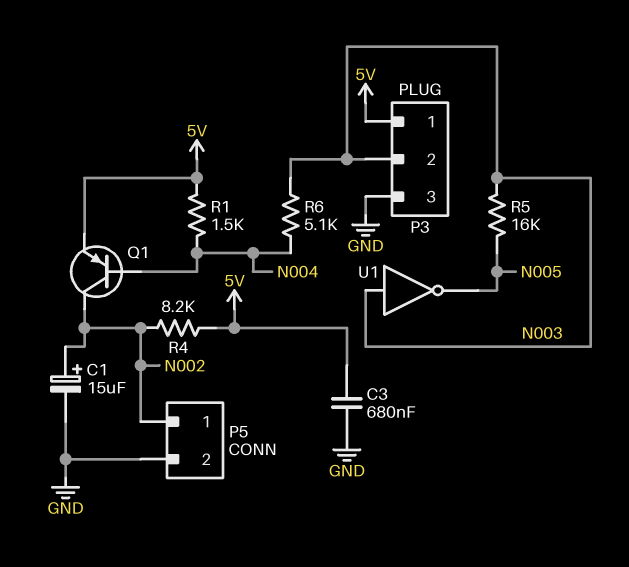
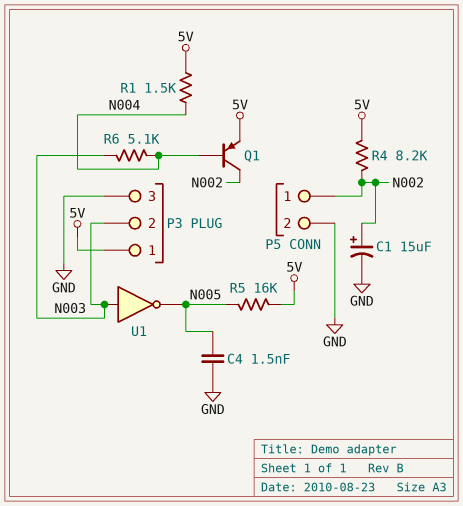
C3: 680nF (5V, GND) -> none
C4: none -> 1.5nF (GND, N005)
R5: 16k (N003, N005) -> 16k (5V, N005)

